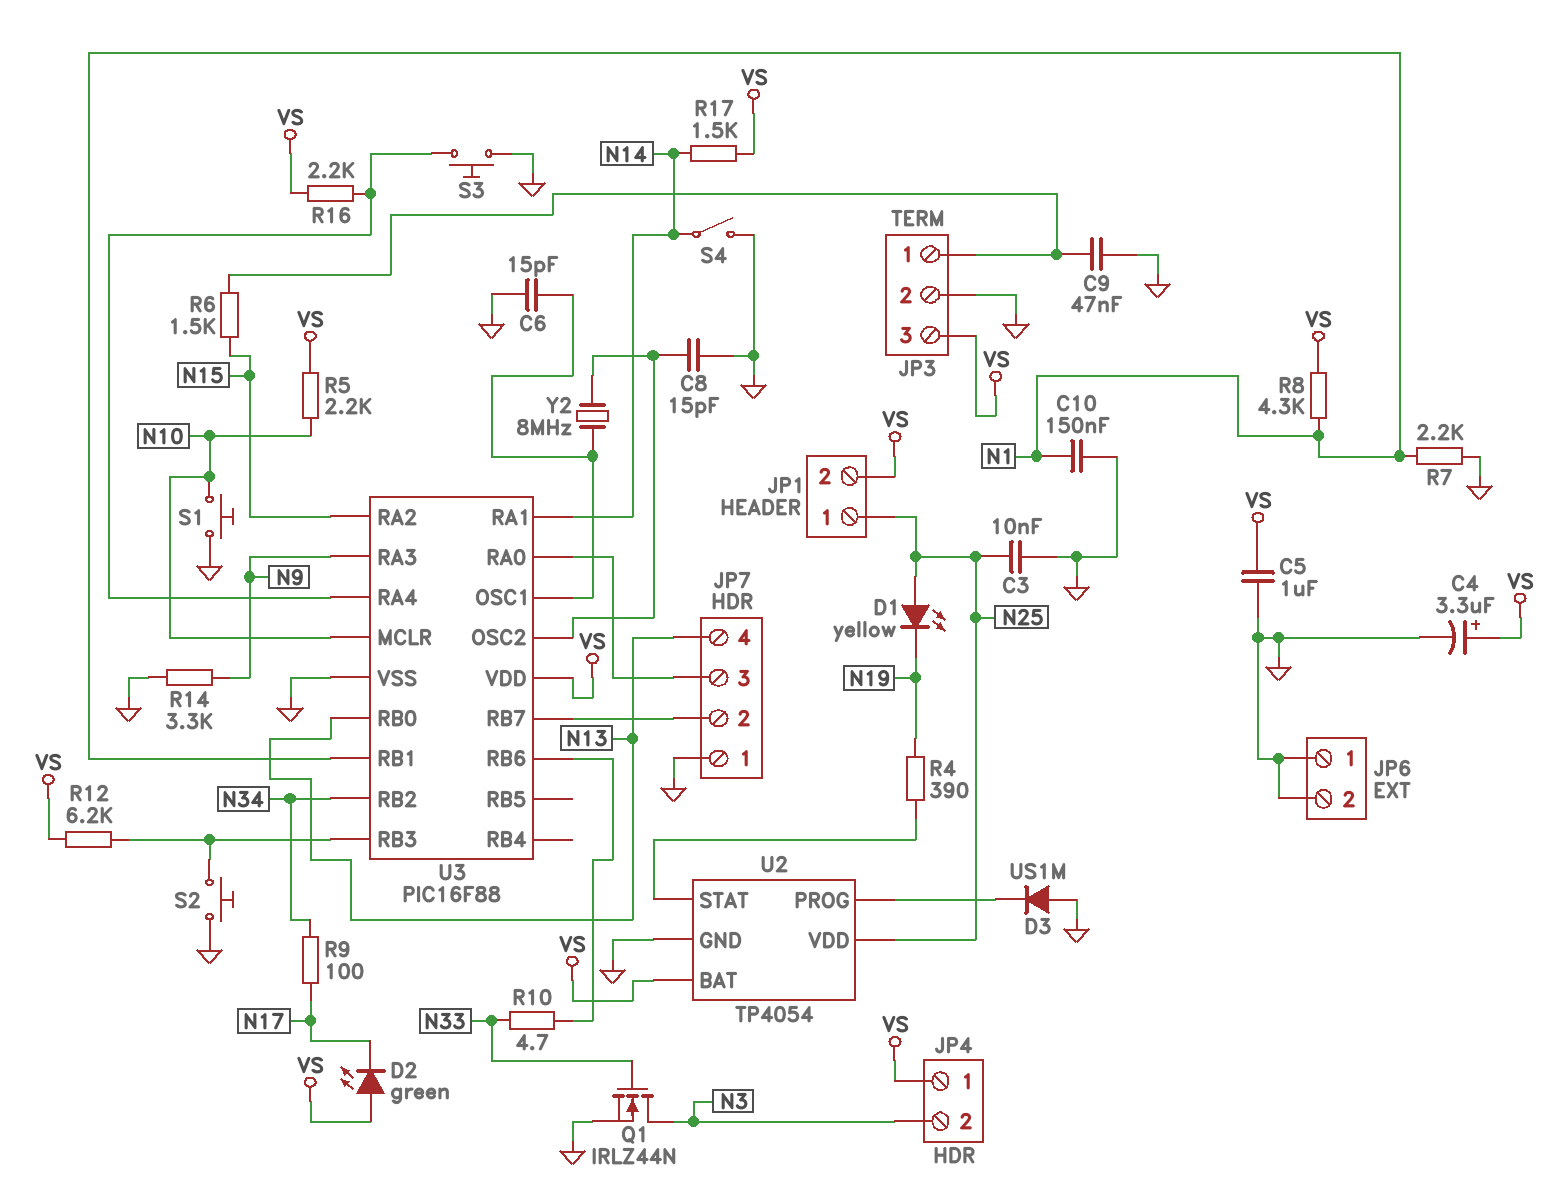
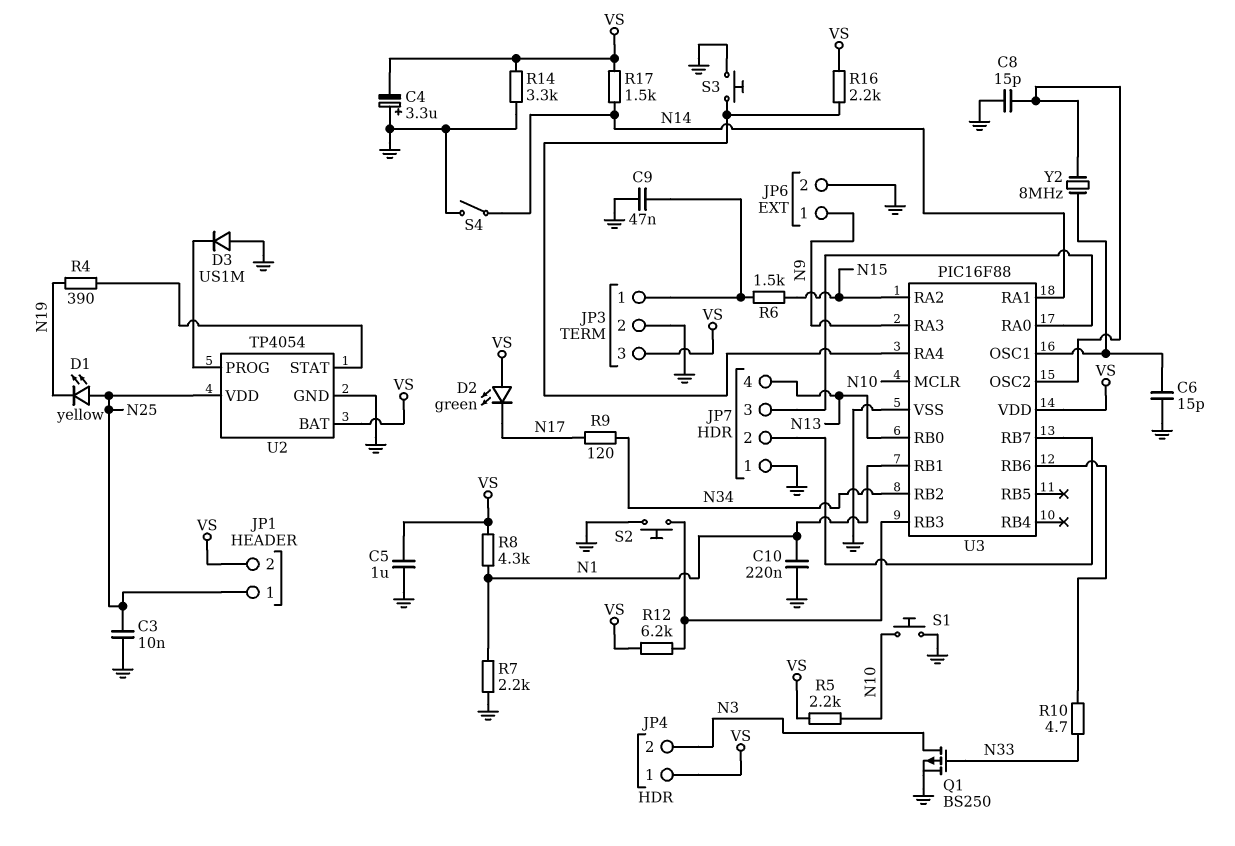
C4: 3.3uF (plus VS, minus GND) -> 3.3uF (plus GND, minus VS)
C10: 150nF (GND, N1) -> 220nF (GND, N1)
JP6 pin 1: GND -> N9
Q1: NMOS IRLZ44N (G N33, D N3, S GND) -> PMOS BS250 (G N33, D N3, S GND)
R9: 100 (N17, N34) -> 120 (N17, N34)
R14: 3.3k (GND, N9) -> 3.3k (GND, VS)

